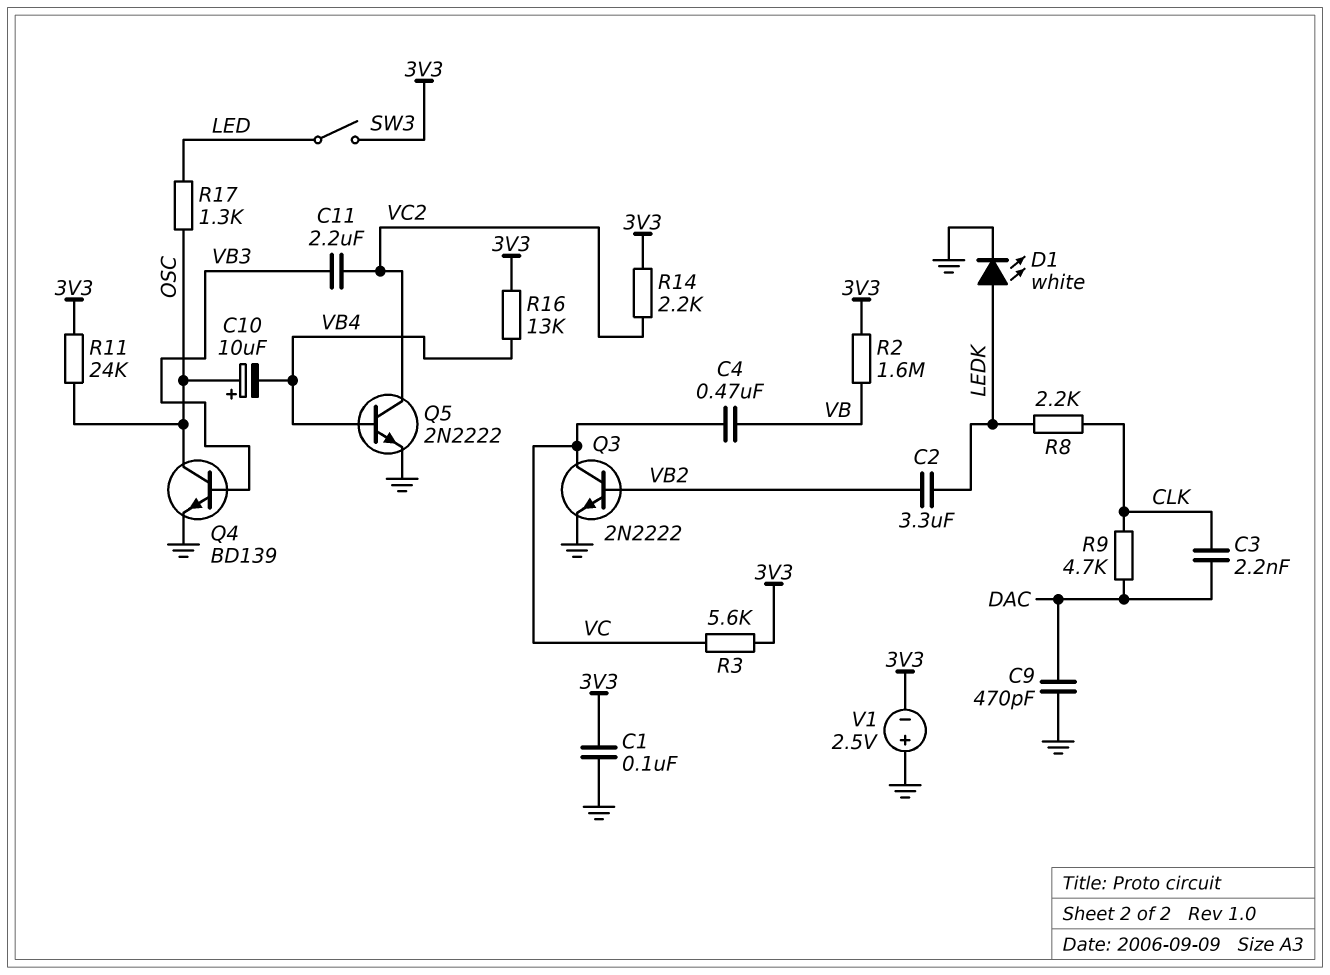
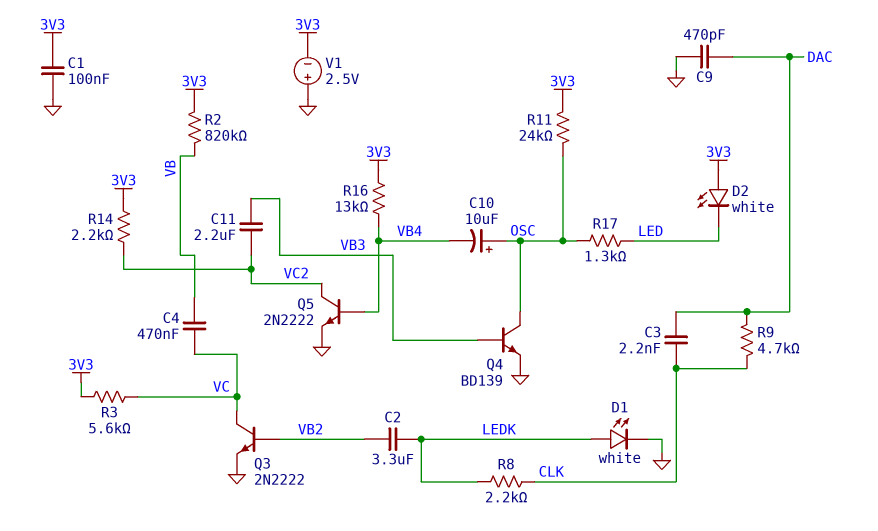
D2: none -> LED white (A 3V3, K LED)
R2: 1.6M (3V3, VB) -> 820k (3V3, VB)
SW3: switch (3V3, LED) -> none

